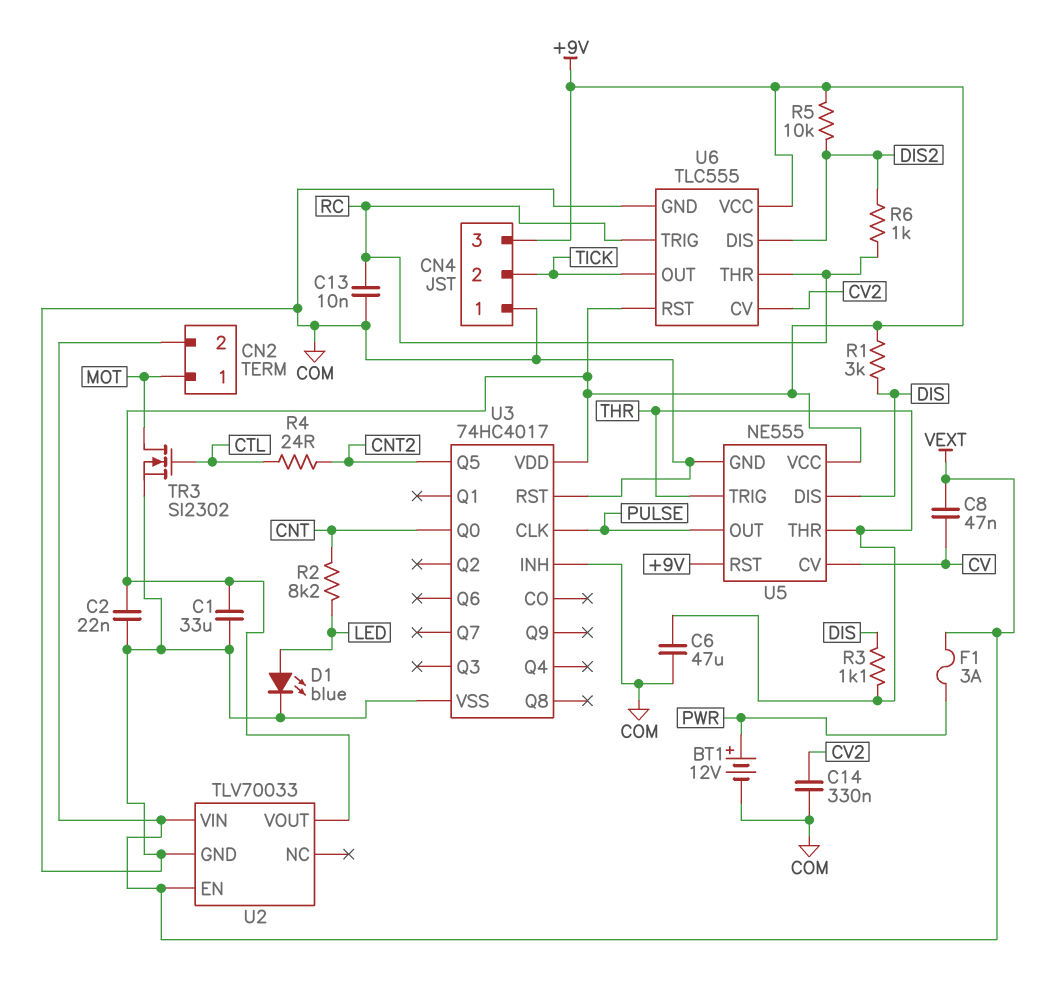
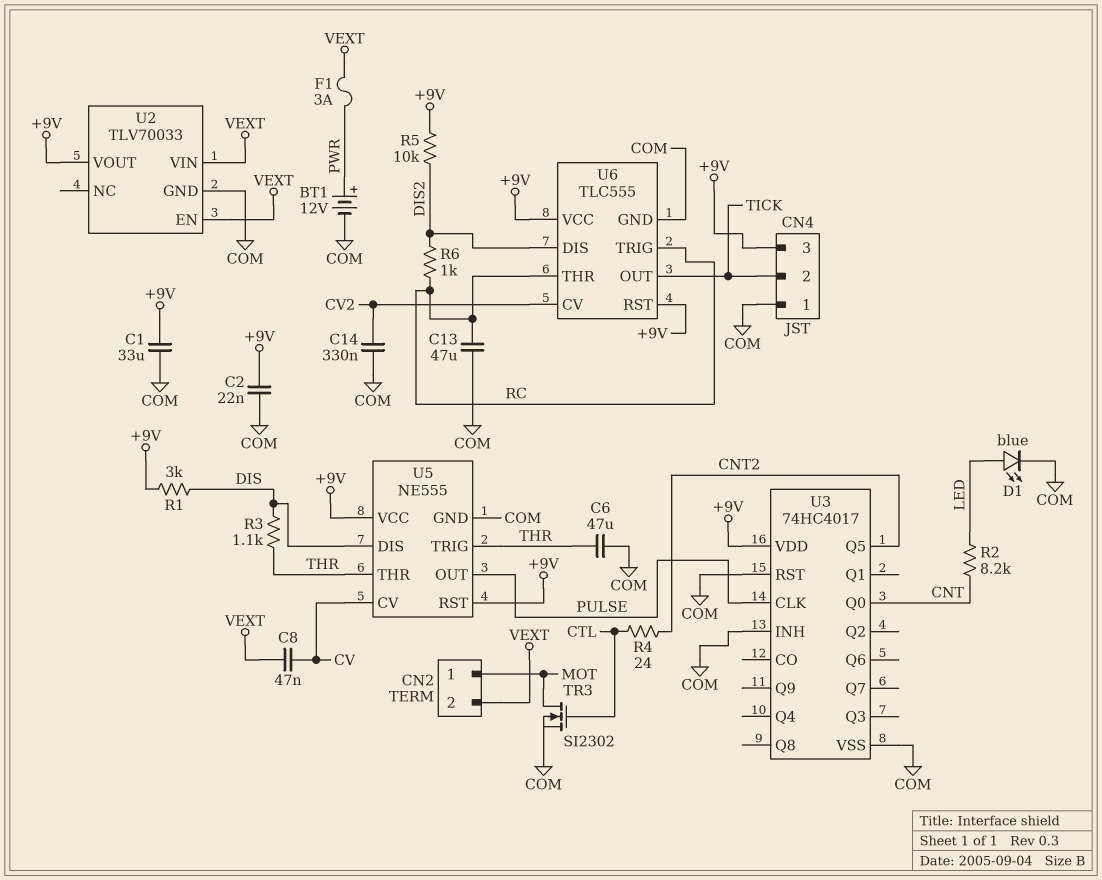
C13: 10nF (COM, RC) -> 47uF (COM, RC)

